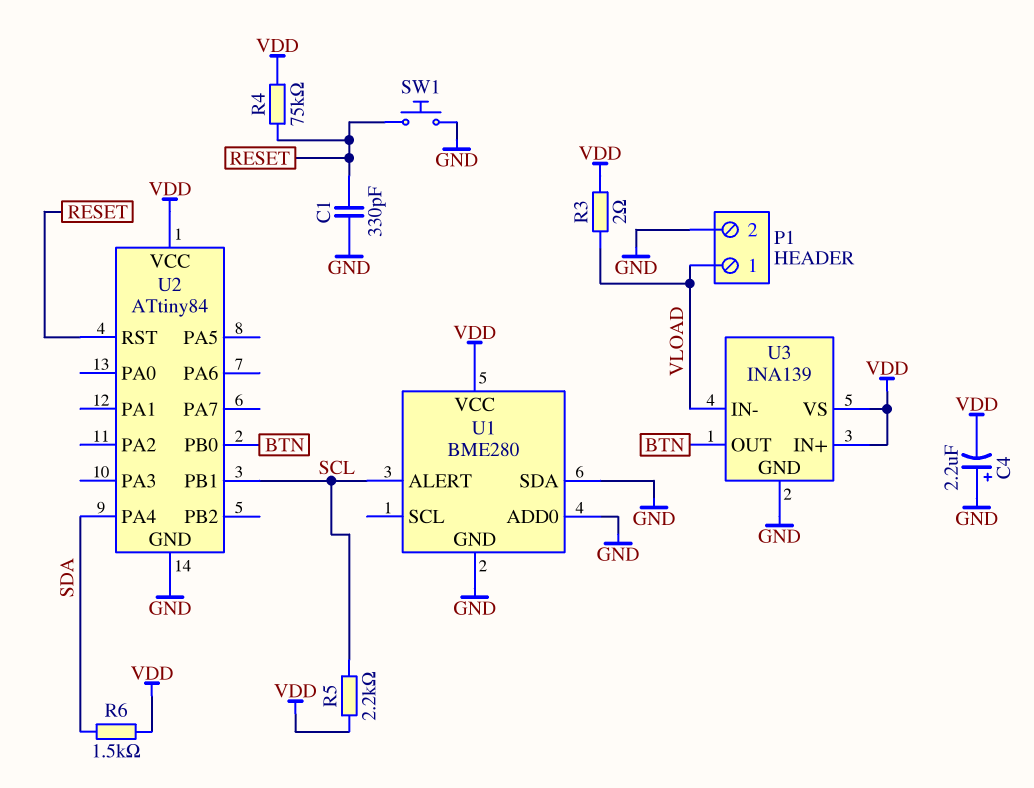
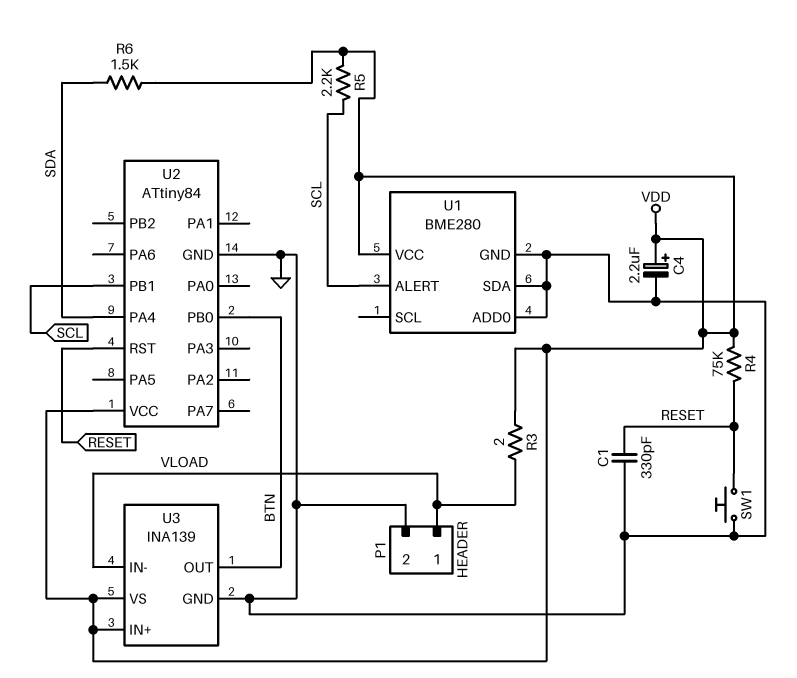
C4: 2.2uF (plus GND, minus VDD) -> 2.2uF (plus VDD, minus GND)

